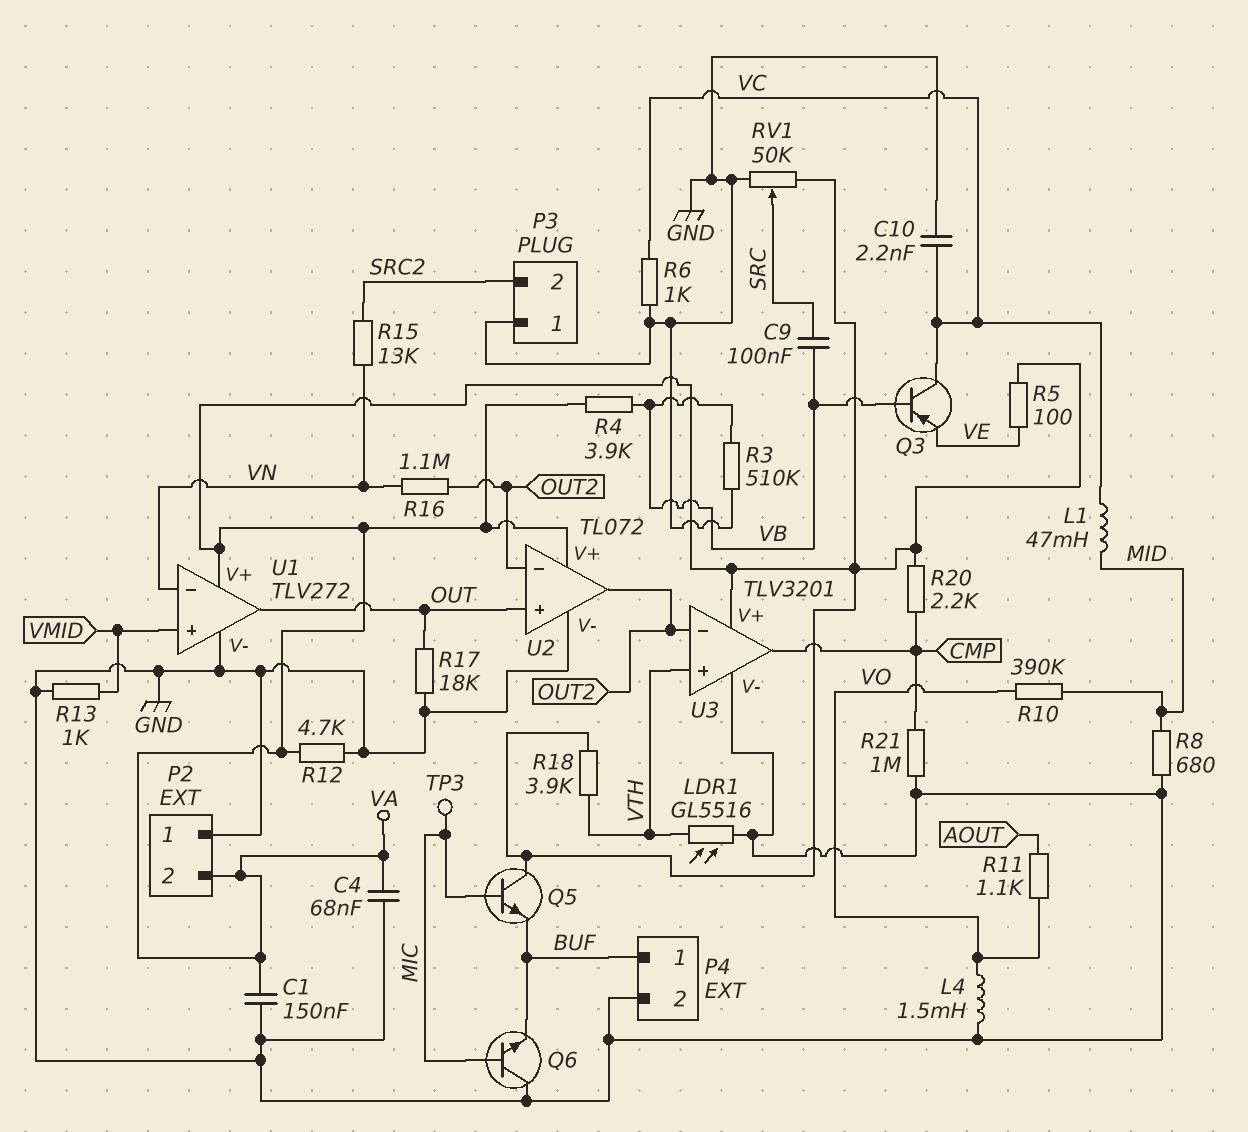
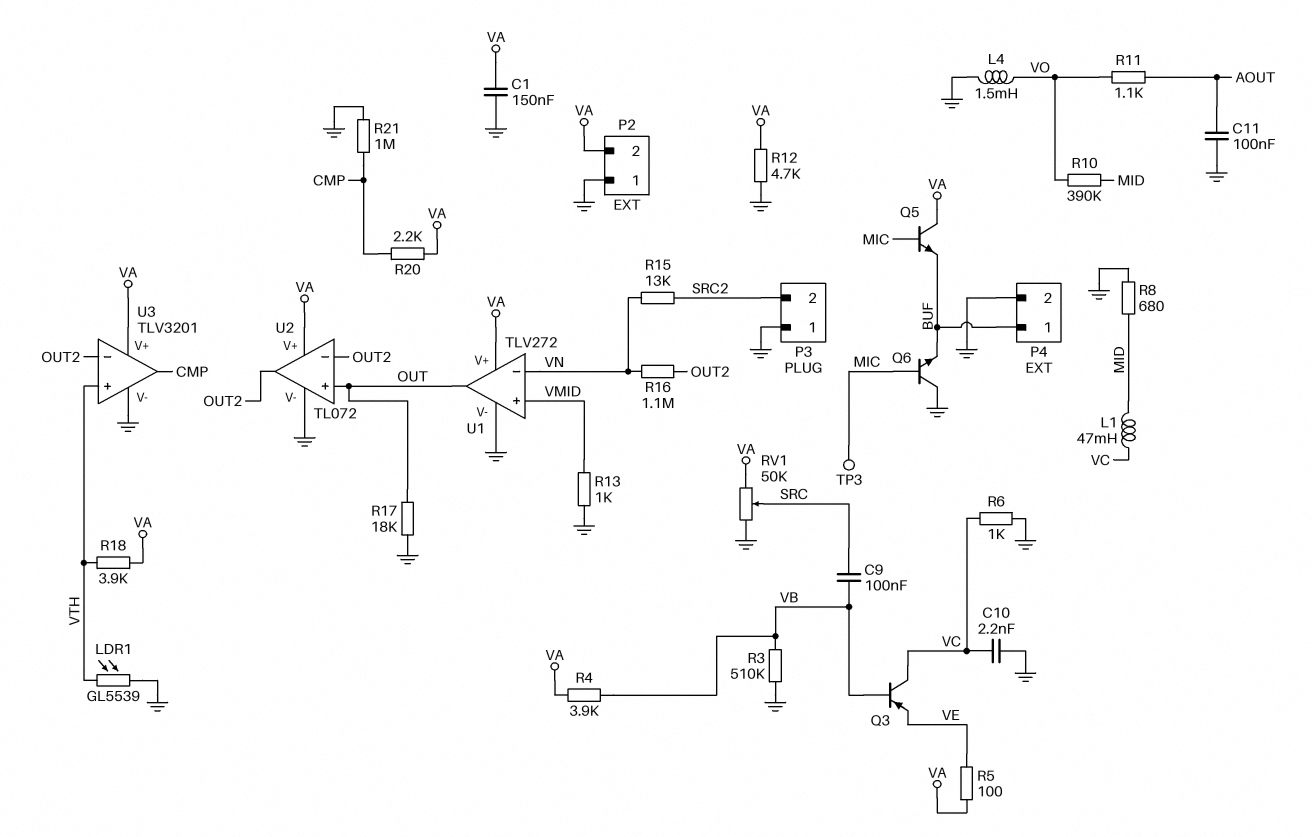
C4: 68nF (GND, VA) -> none
C11: none -> 100nF (AOUT, GND)
LDR1: GL5516 (GND, VTH) -> GL5539 (GND, VTH)

